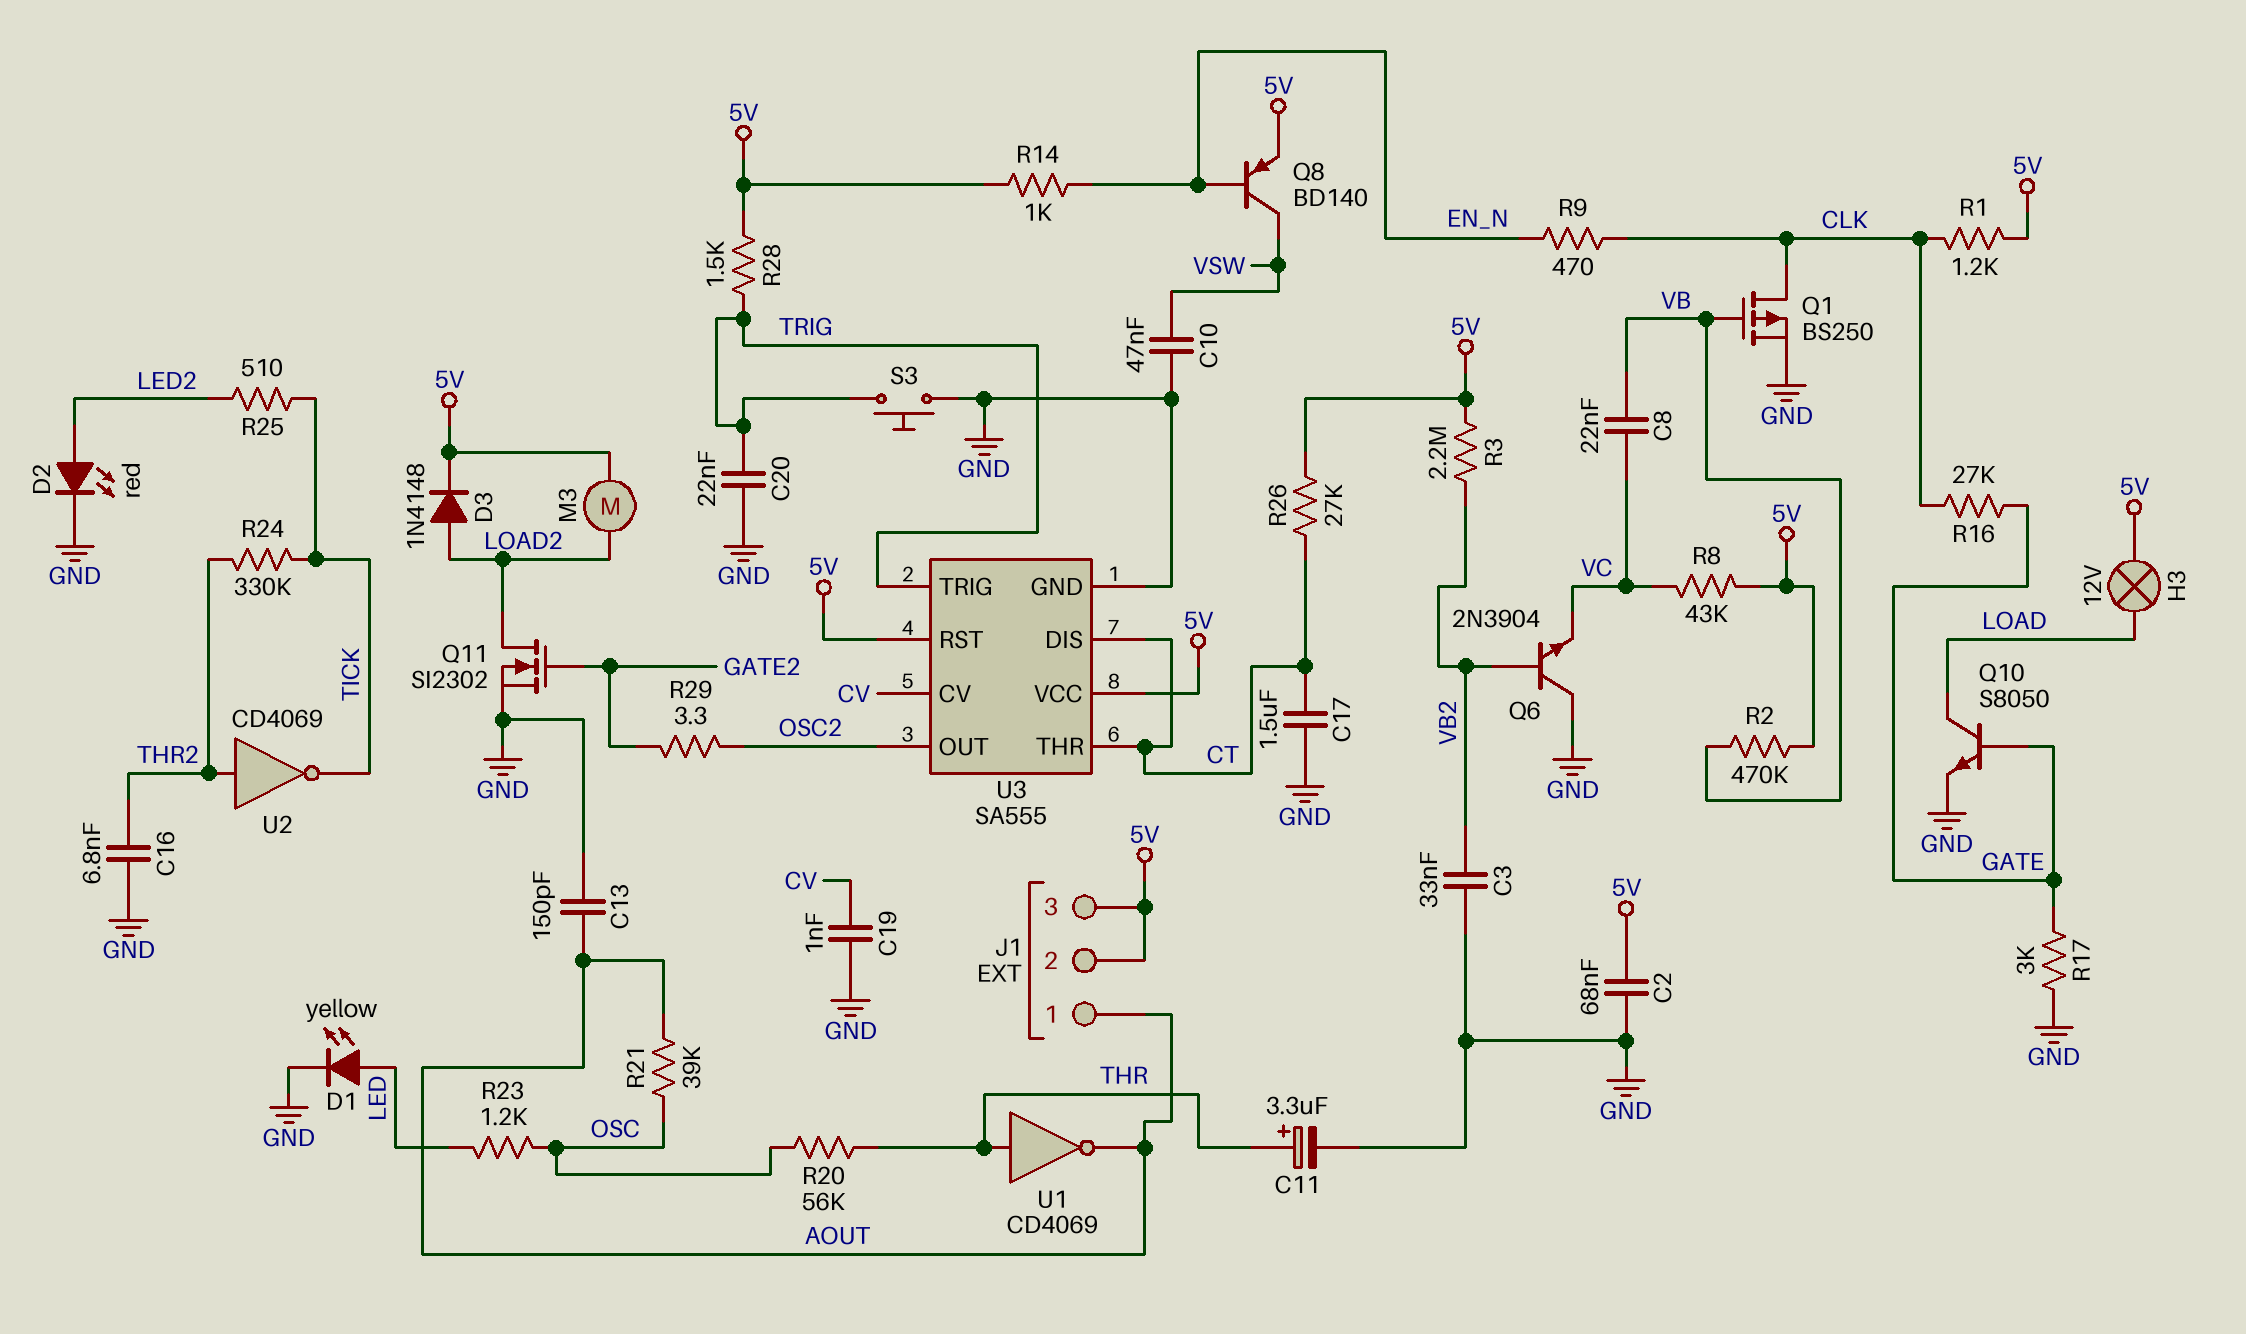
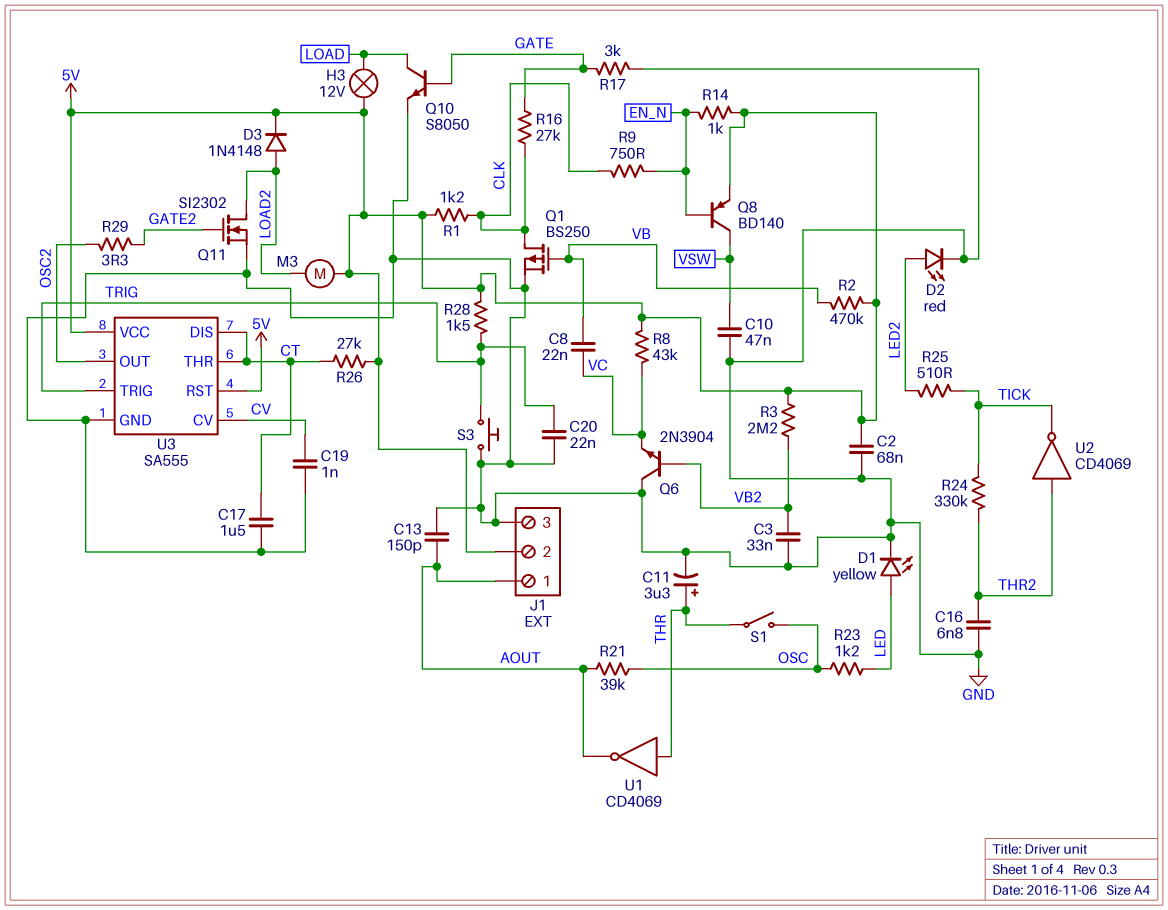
J1 pin 3: 5V -> GND
R9: 470 (CLK, EN_N) -> 750 (CLK, EN_N)
R20: 56k (OSC, THR) -> none
S1: none -> switch (OSC, THR)

